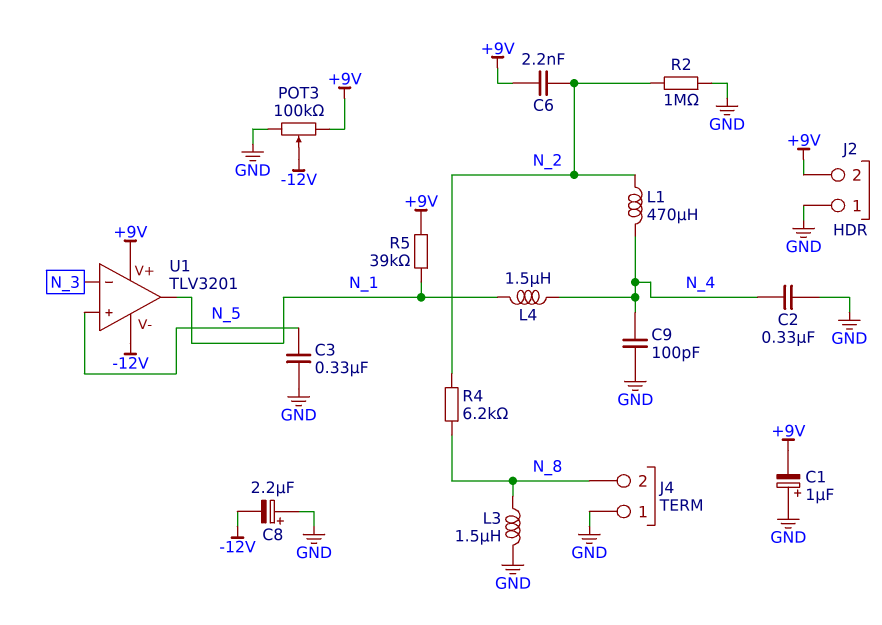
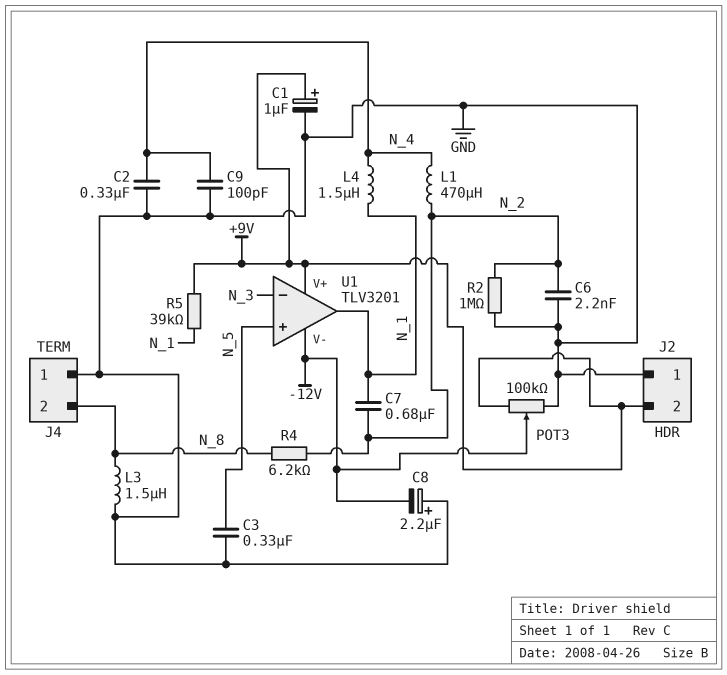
C1: 1uF (plus GND, minus +9V) -> 1uF (plus +9V, minus GND)
C6: 2.2nF (+9V, N_2) -> 2.2nF (GND, N_2)
C7: none -> 680nF (N_1, N_2)

